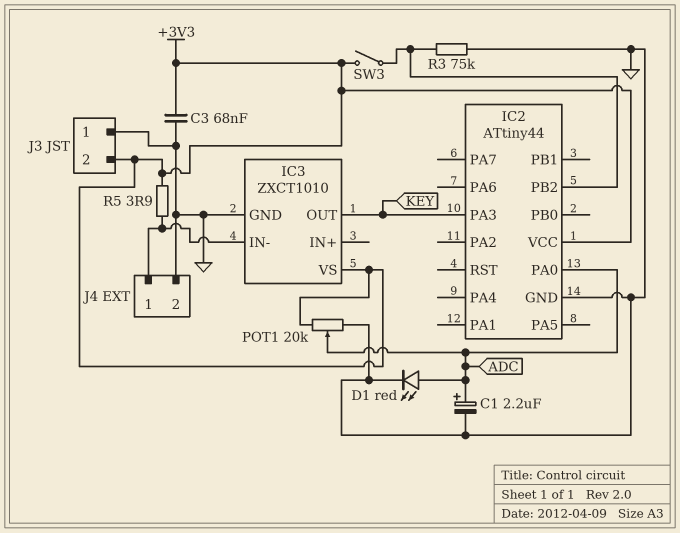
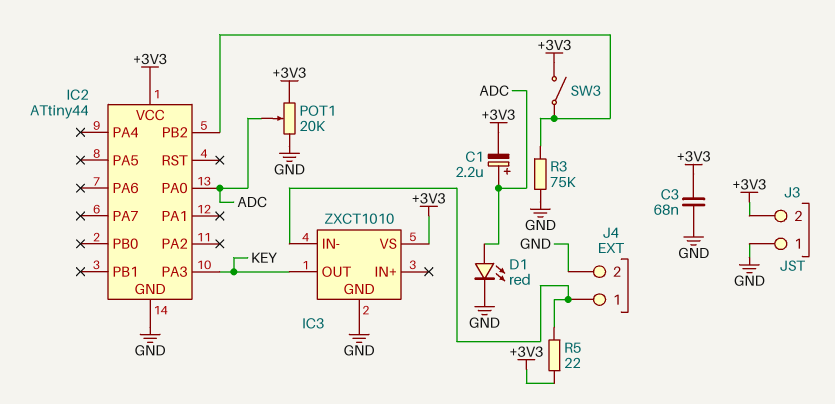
C1: 2.2uF (plus ADC, minus GND) -> 2.2uF (plus ADC, minus +3V3)
R5: 3.9 (+3V3, IC3/IN-) -> 22 (+3V3, IC3/IN-)

